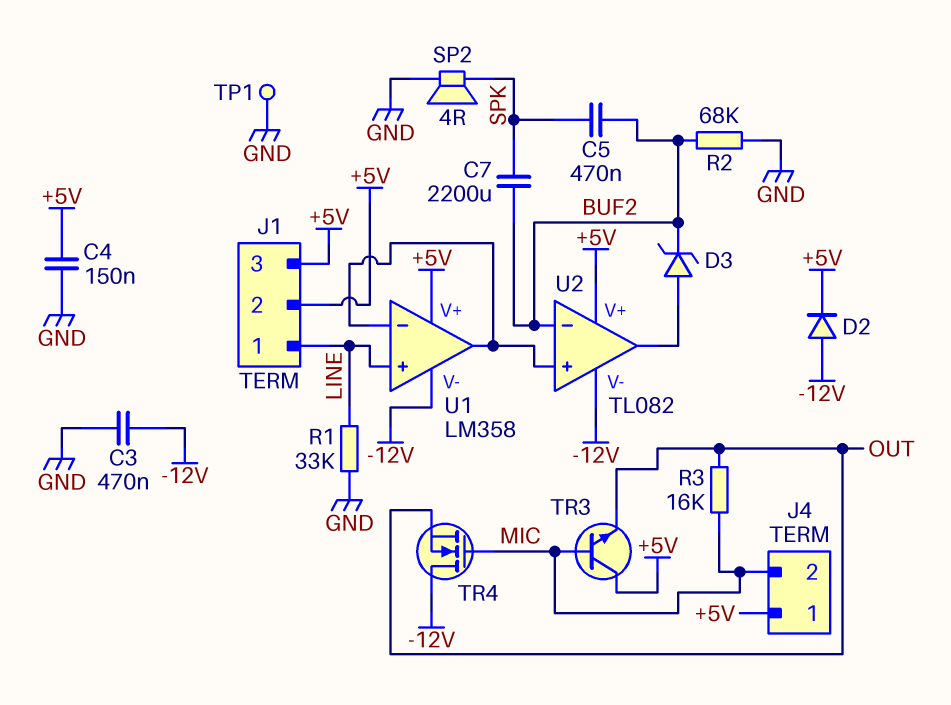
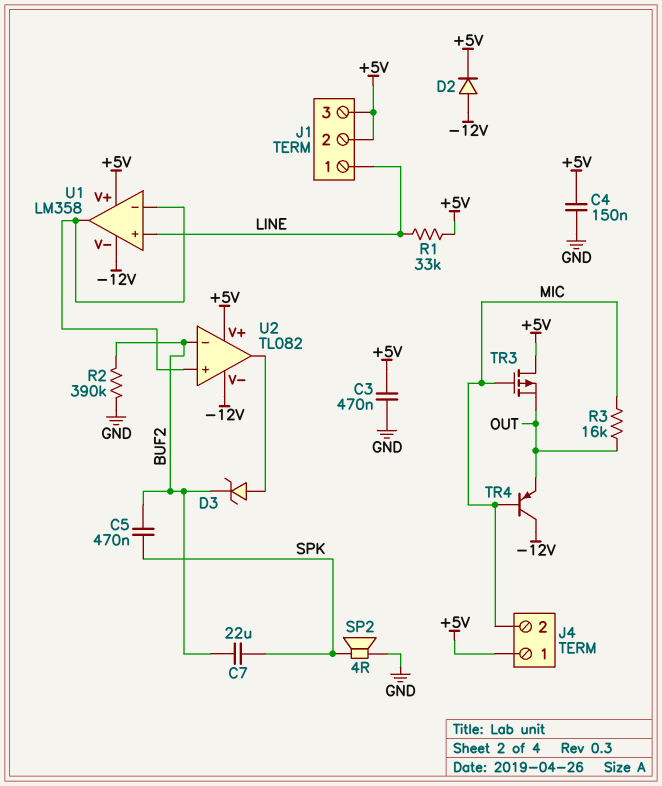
C3: 470nF (-12V, GND) -> 470nF (+5V, GND)
C7: 2200uF (BUF2, SPK) -> 22uF (BUF2, SPK)
R1: 33k (GND, LINE) -> 33k (+5V, LINE)
R2: 68k (BUF2, GND) -> 390k (BUF2, GND)
TP1: test point (GND) -> none
TR3: NPN (B MIC, C +5V, E OUT) -> PMOS (G MIC, D +5V, S OUT)
TR4: NMOS (G MIC, D -12V, S OUT) -> PNP (B MIC, C -12V, E OUT)

